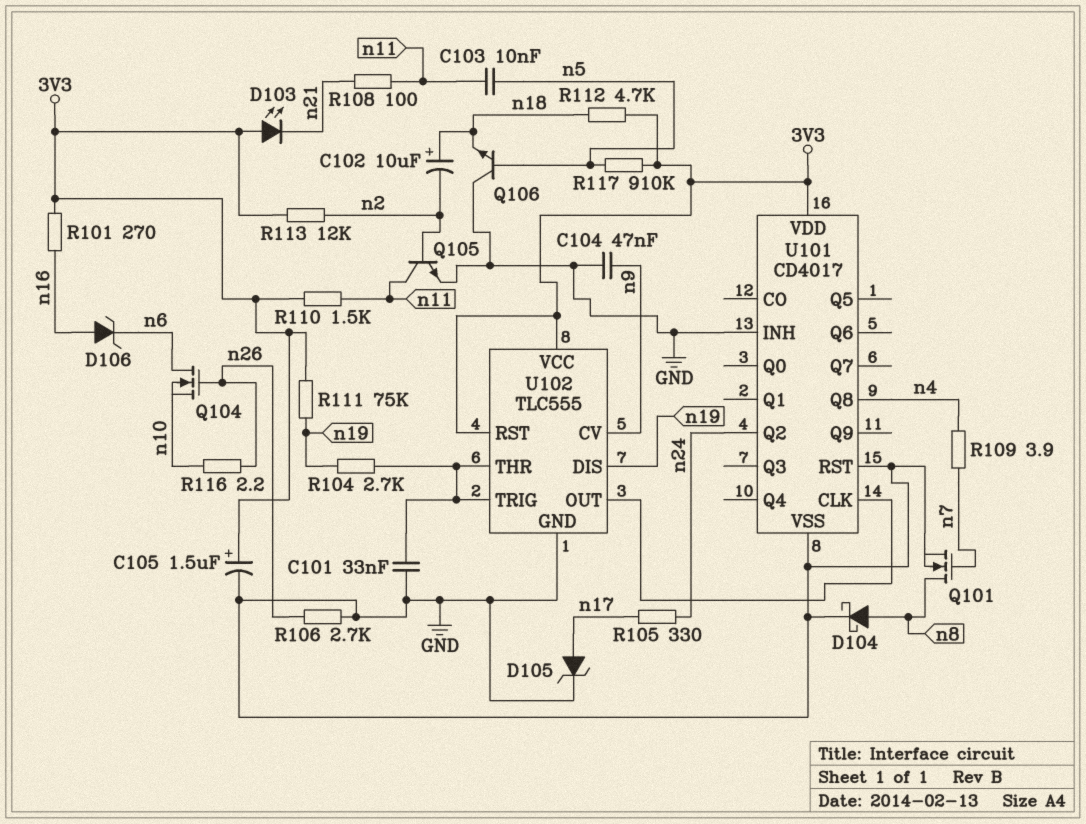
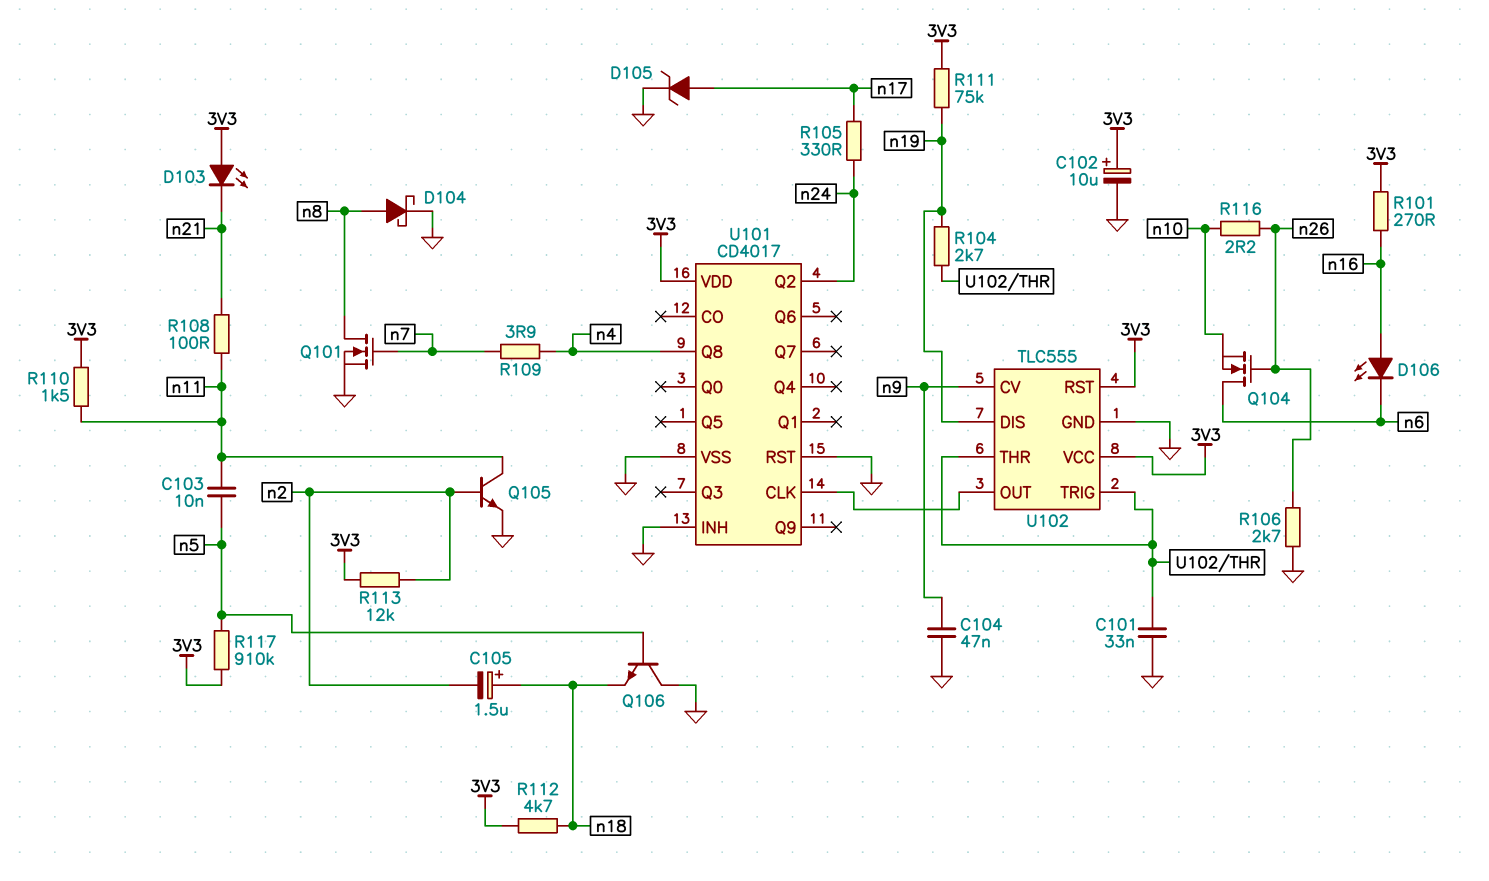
C102: 10uF (plus n18, minus n2) -> 10uF (plus 3V3, minus GND)
C105: 1.5uF (plus 3V3, minus GND) -> 1.5uF (plus n18, minus n2)
D106: zener (A n16, K n6) -> LED (A n16, K n6)

